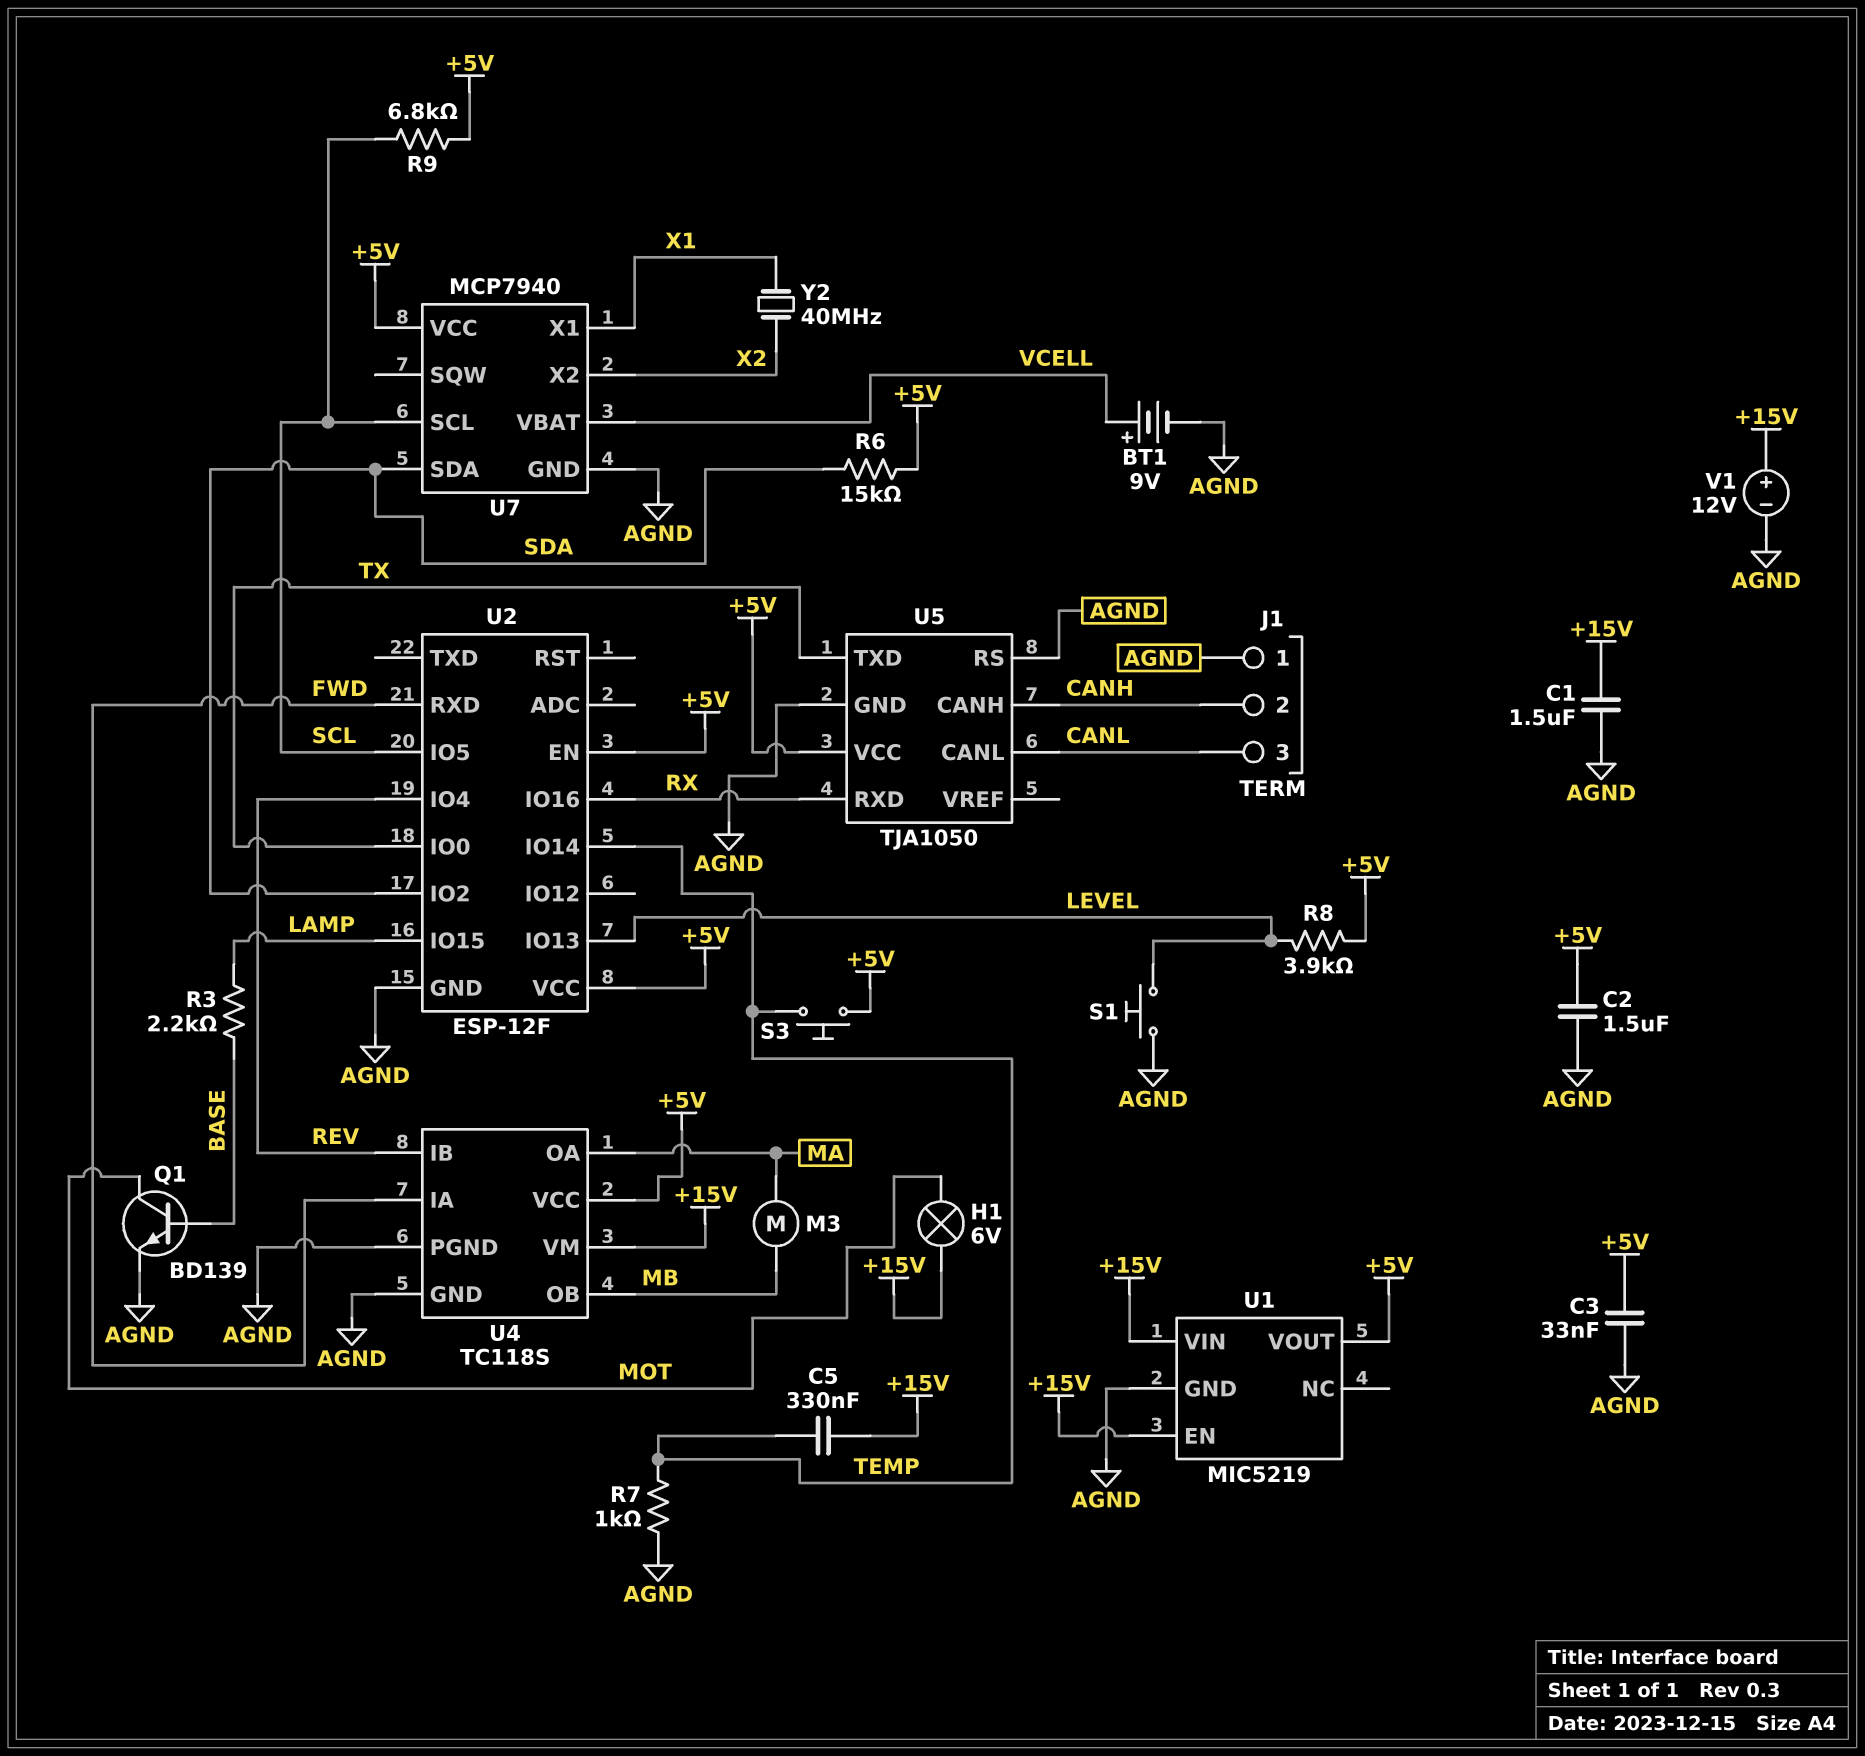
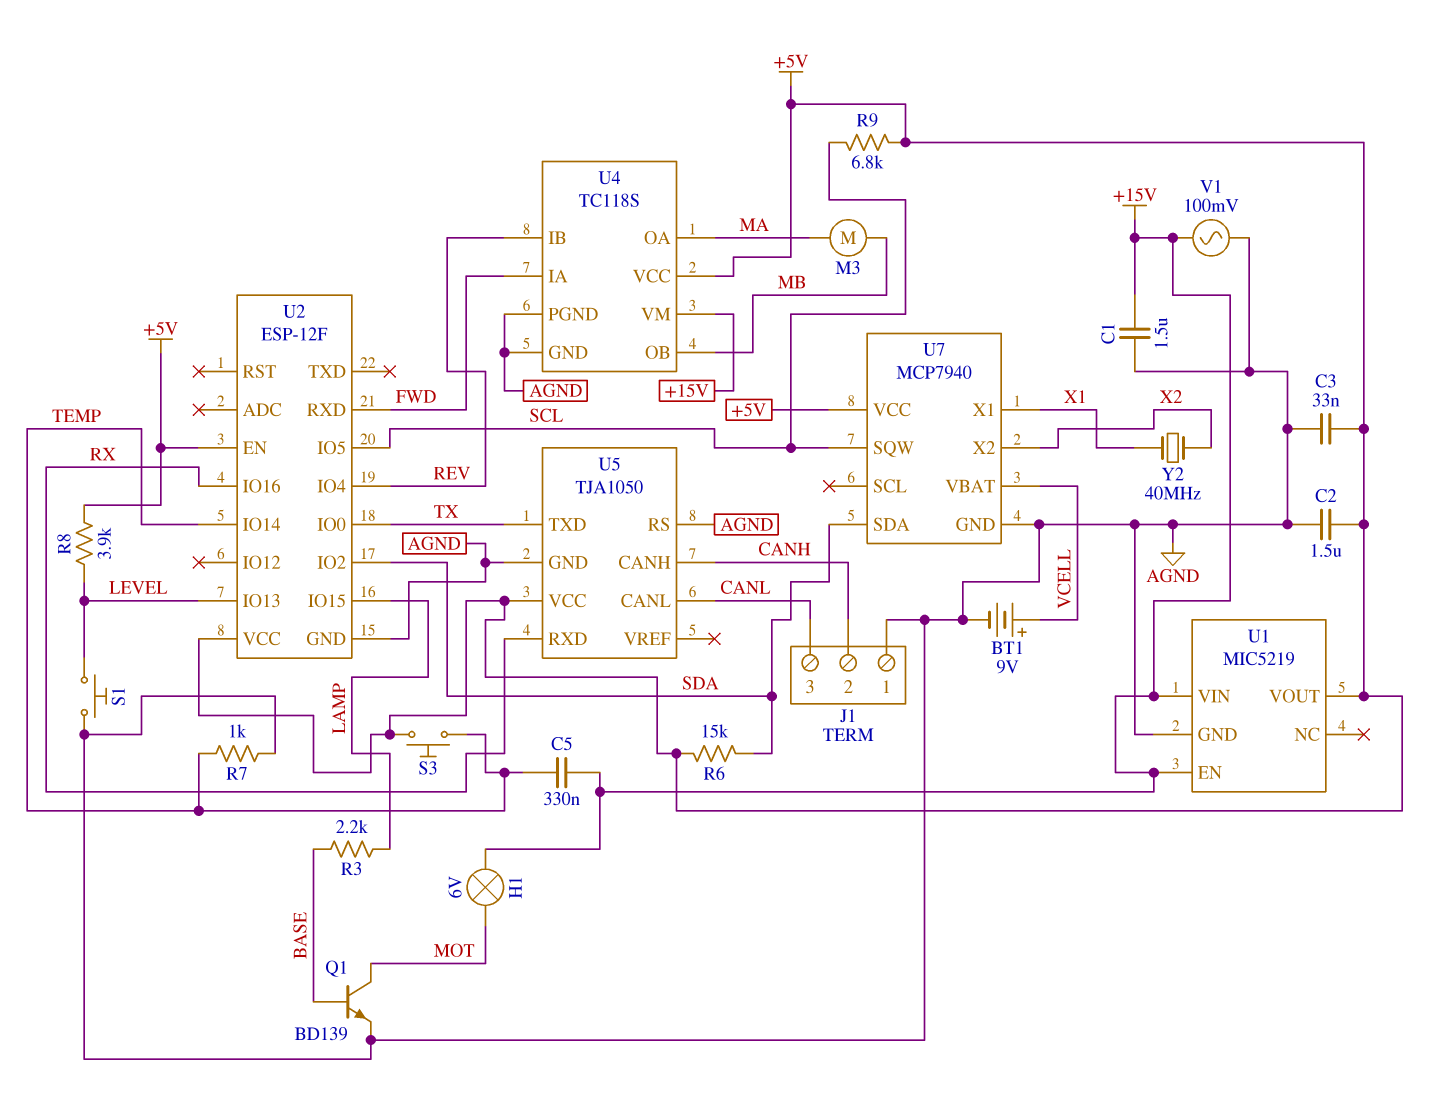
U7 pin SCL: SCL -> none
U7 pin SQW: none -> SCL
V1: 12V (plus +15V, minus AGND) -> AC 100mV (+15V, AGND)

